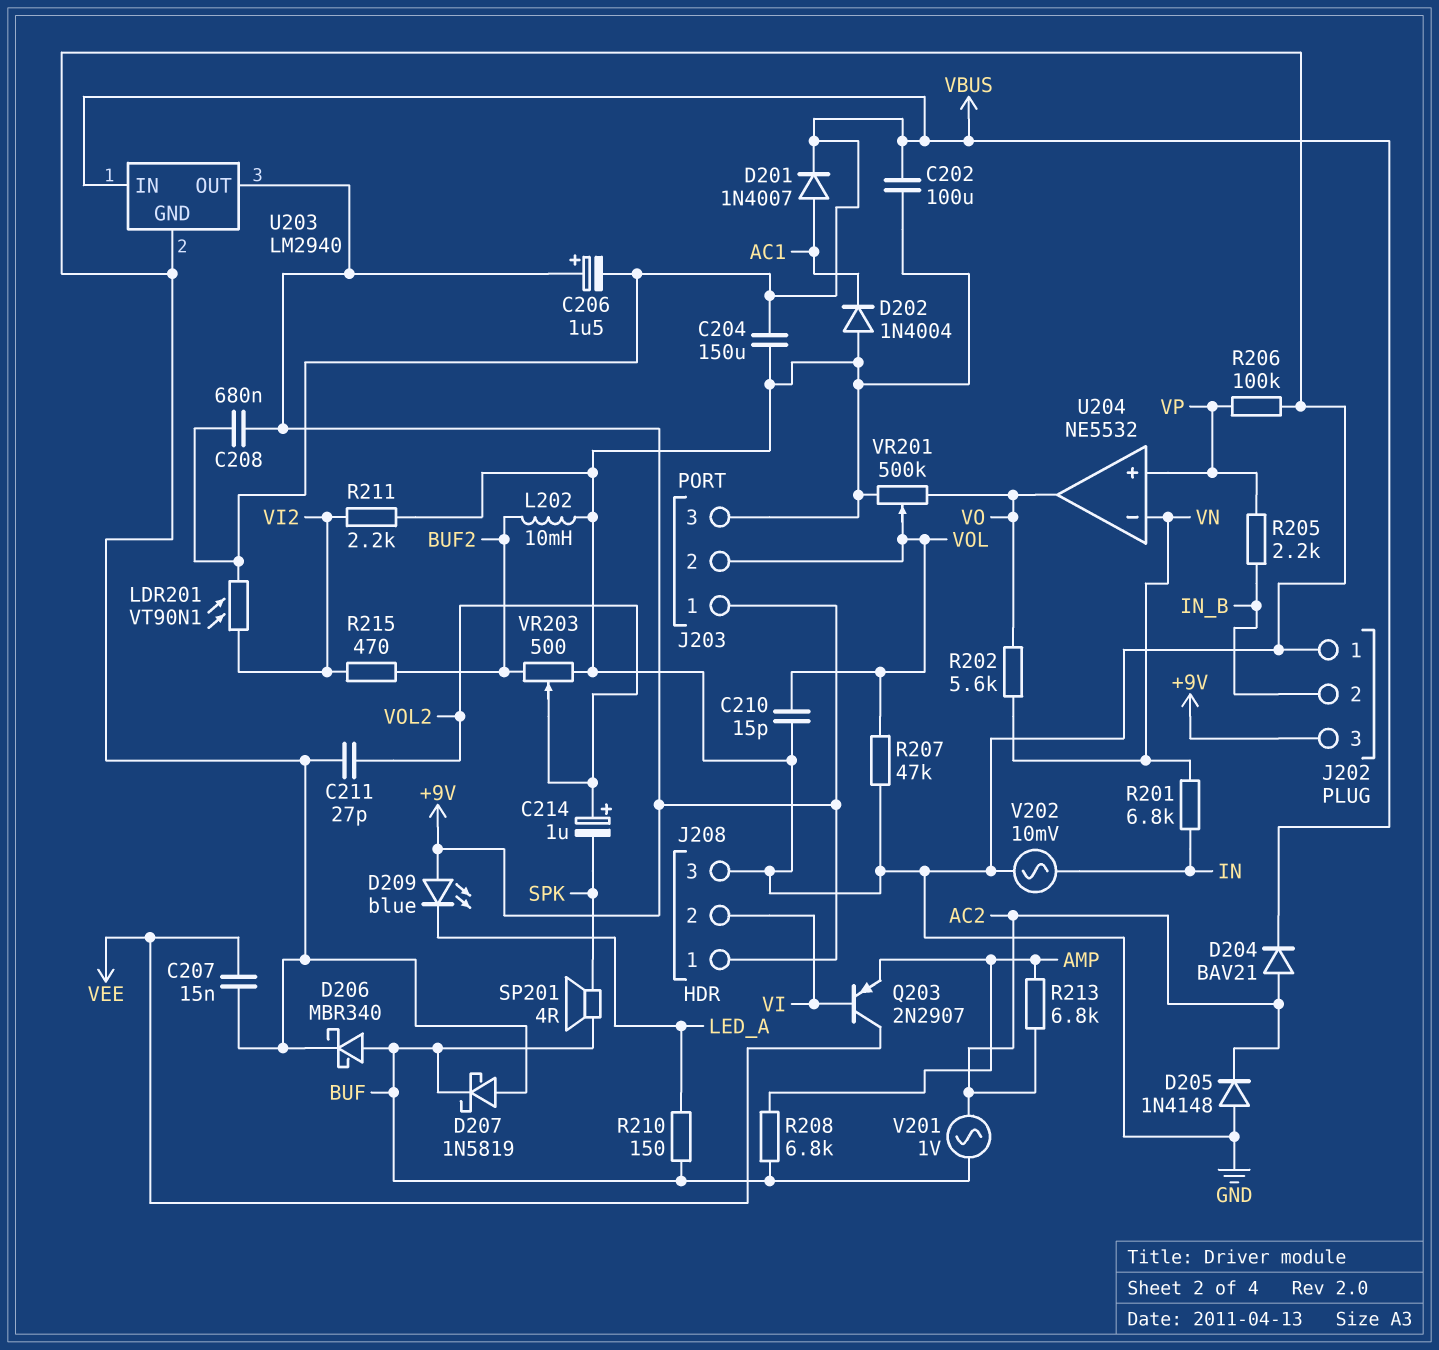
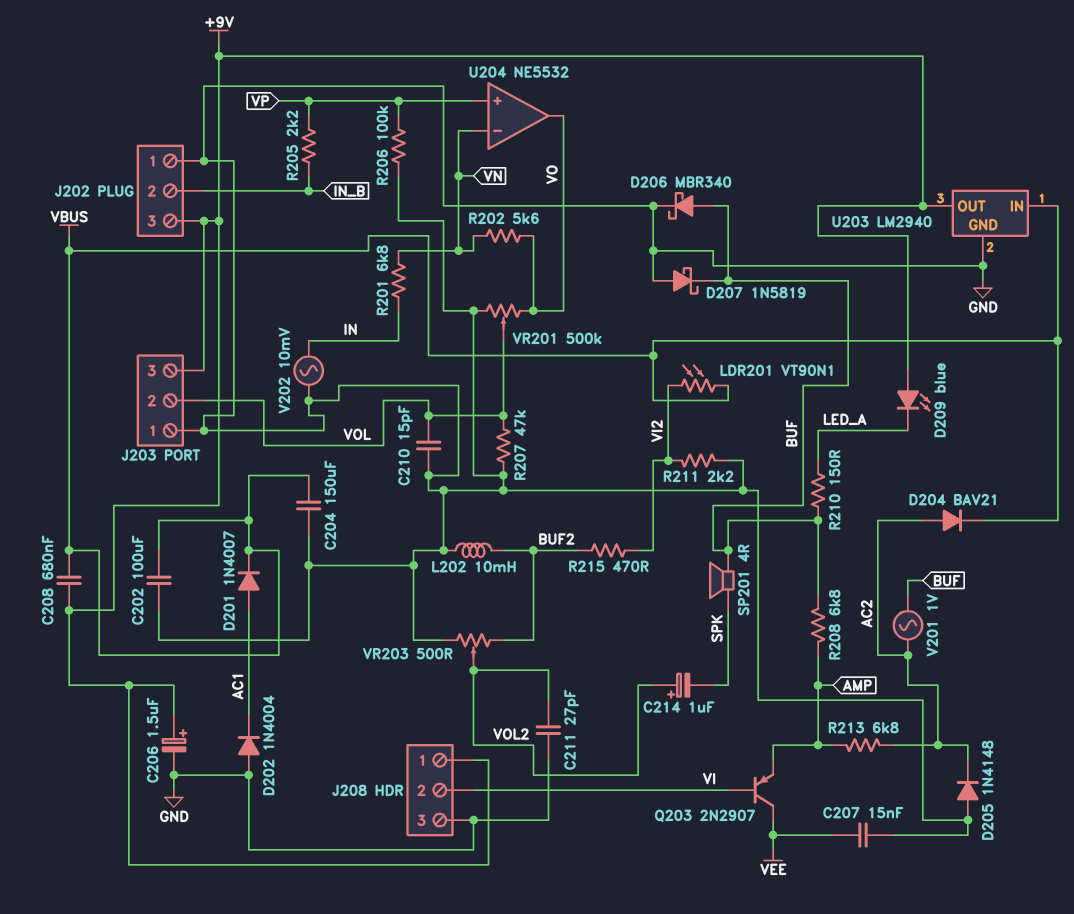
C206: 1.5uF (plus +9V, minus VBUS) -> 1.5uF (plus +9V, minus GND)
J203 pin 1: +9V -> GND
J203 pin 3: GND -> +9V

